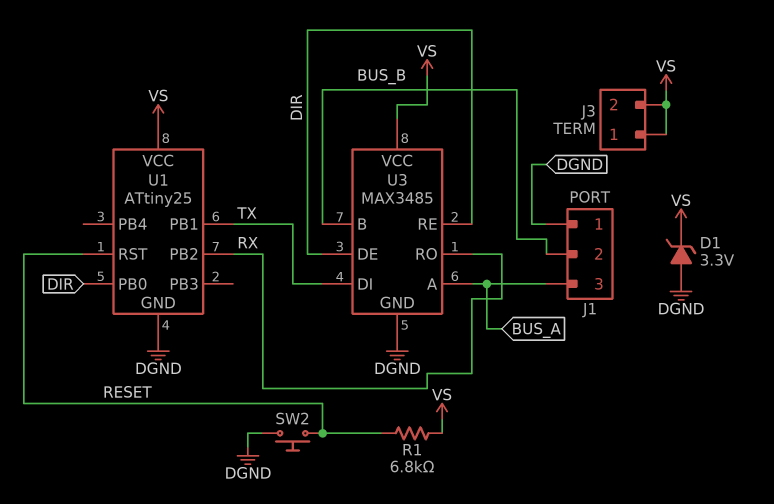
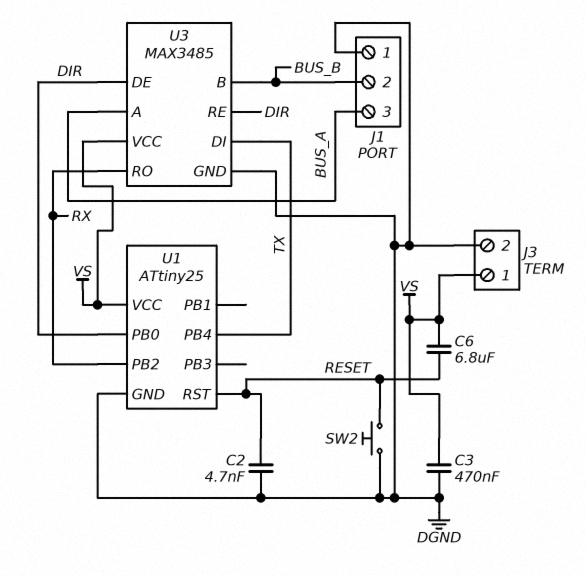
C2: none -> 4.7nF (DGND, RESET)
C3: none -> 470nF (DGND, VS)
C6: none -> 6.8uF (RESET, VS)
D1: zener 3.3V (A DGND, K VS) -> none
J3 pin 2: VS -> DGND
R1: 6.8k (RESET, VS) -> none
U1 pin PB1: TX -> none
U1 pin PB4: none -> TX

